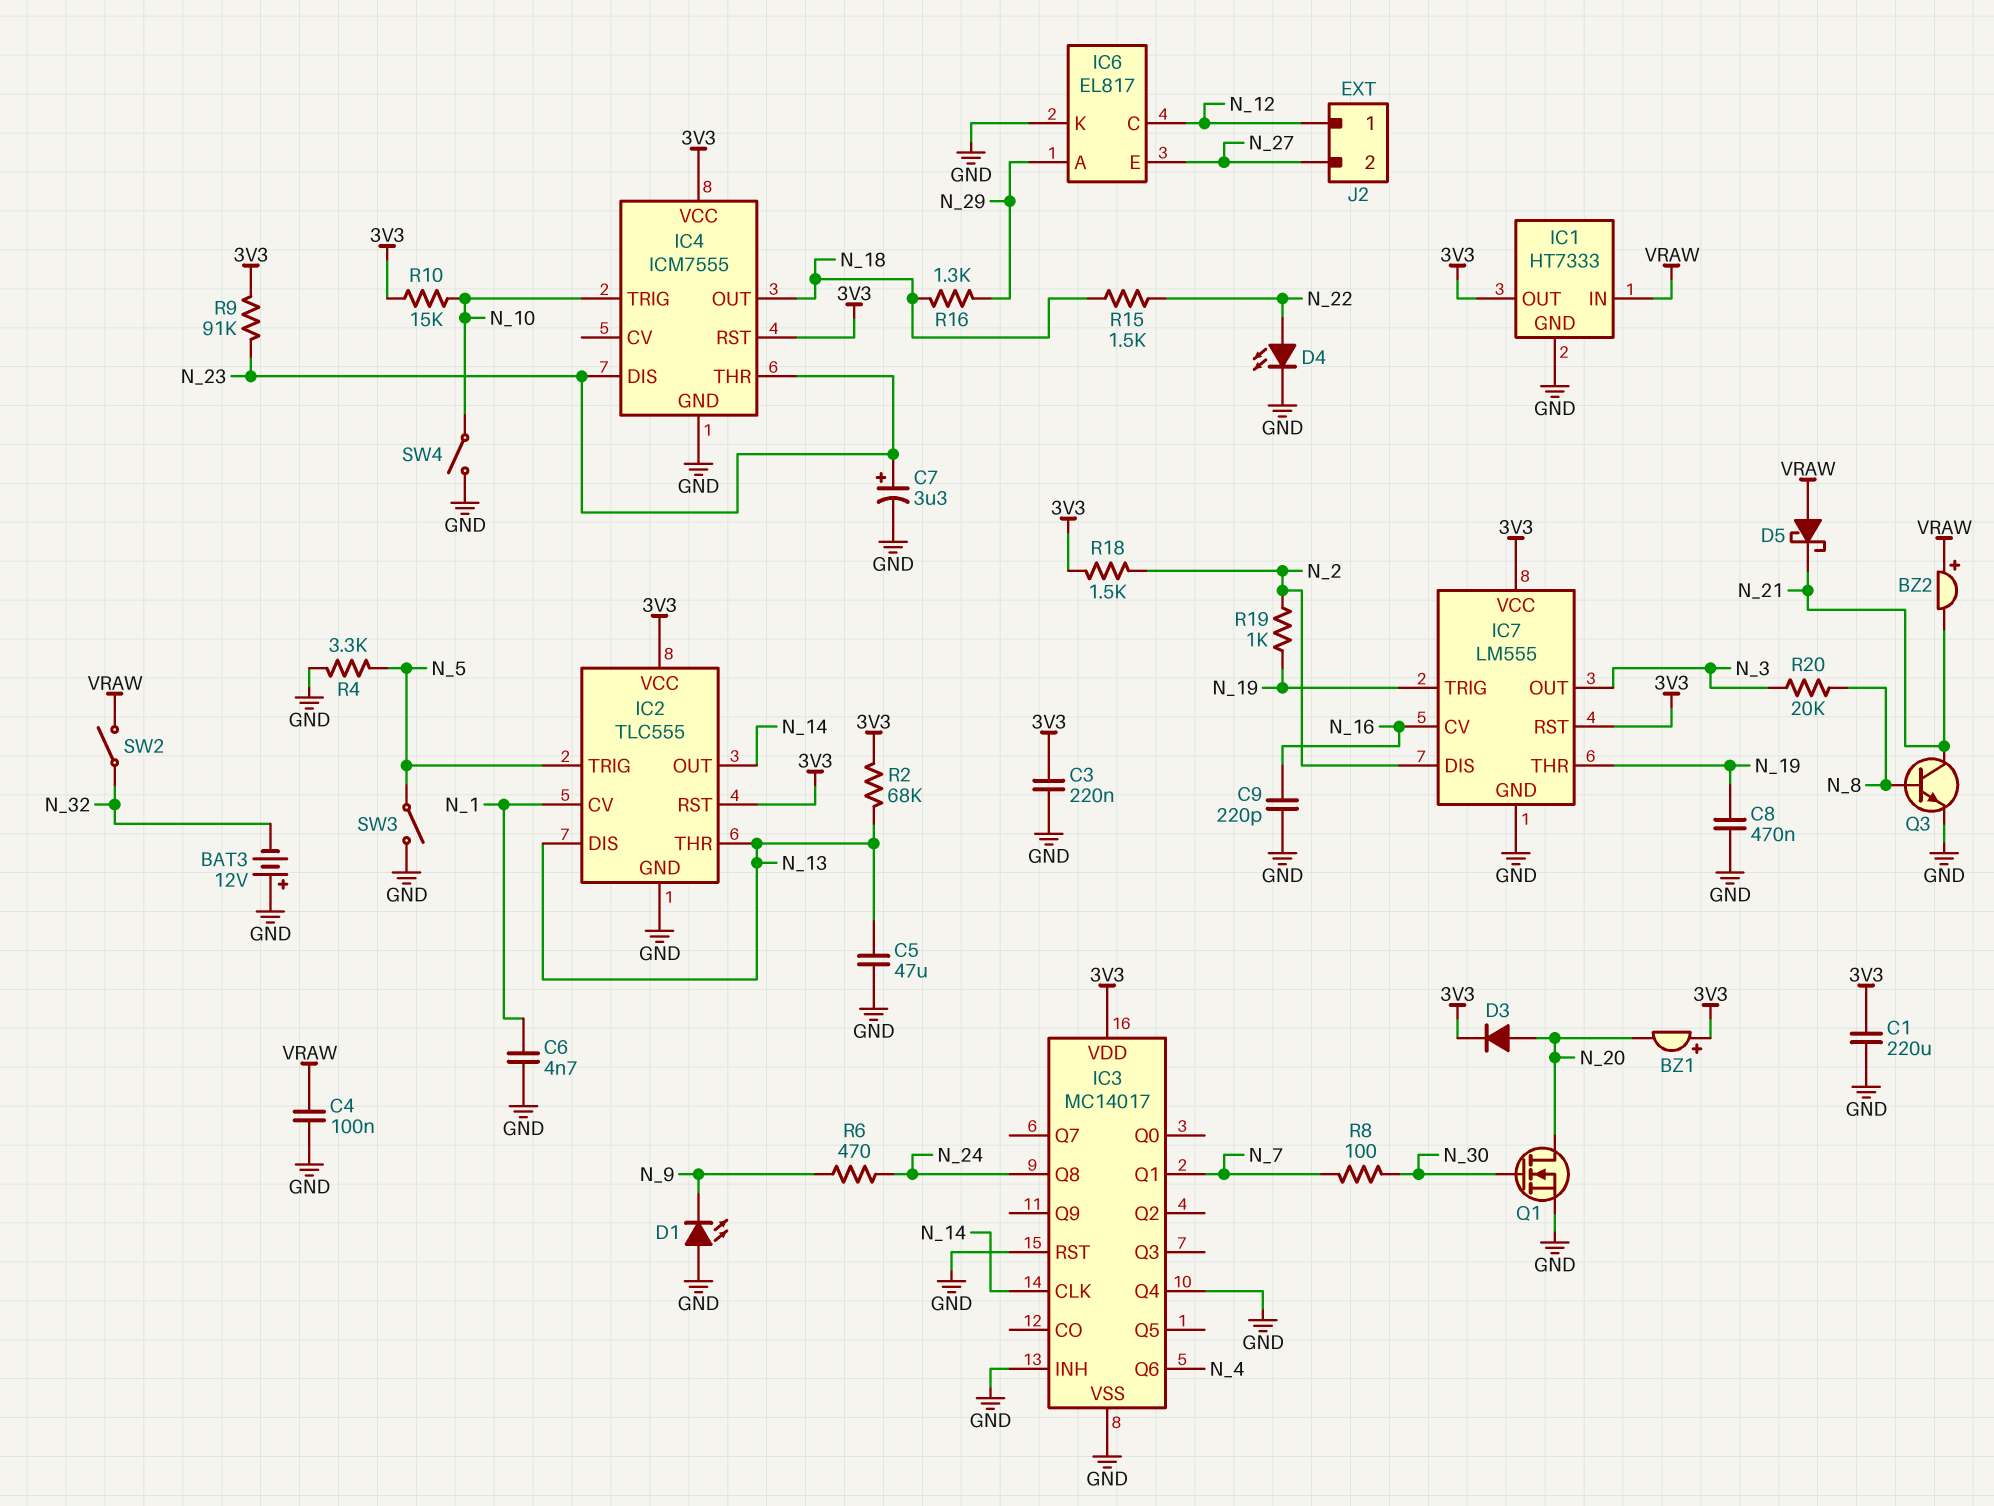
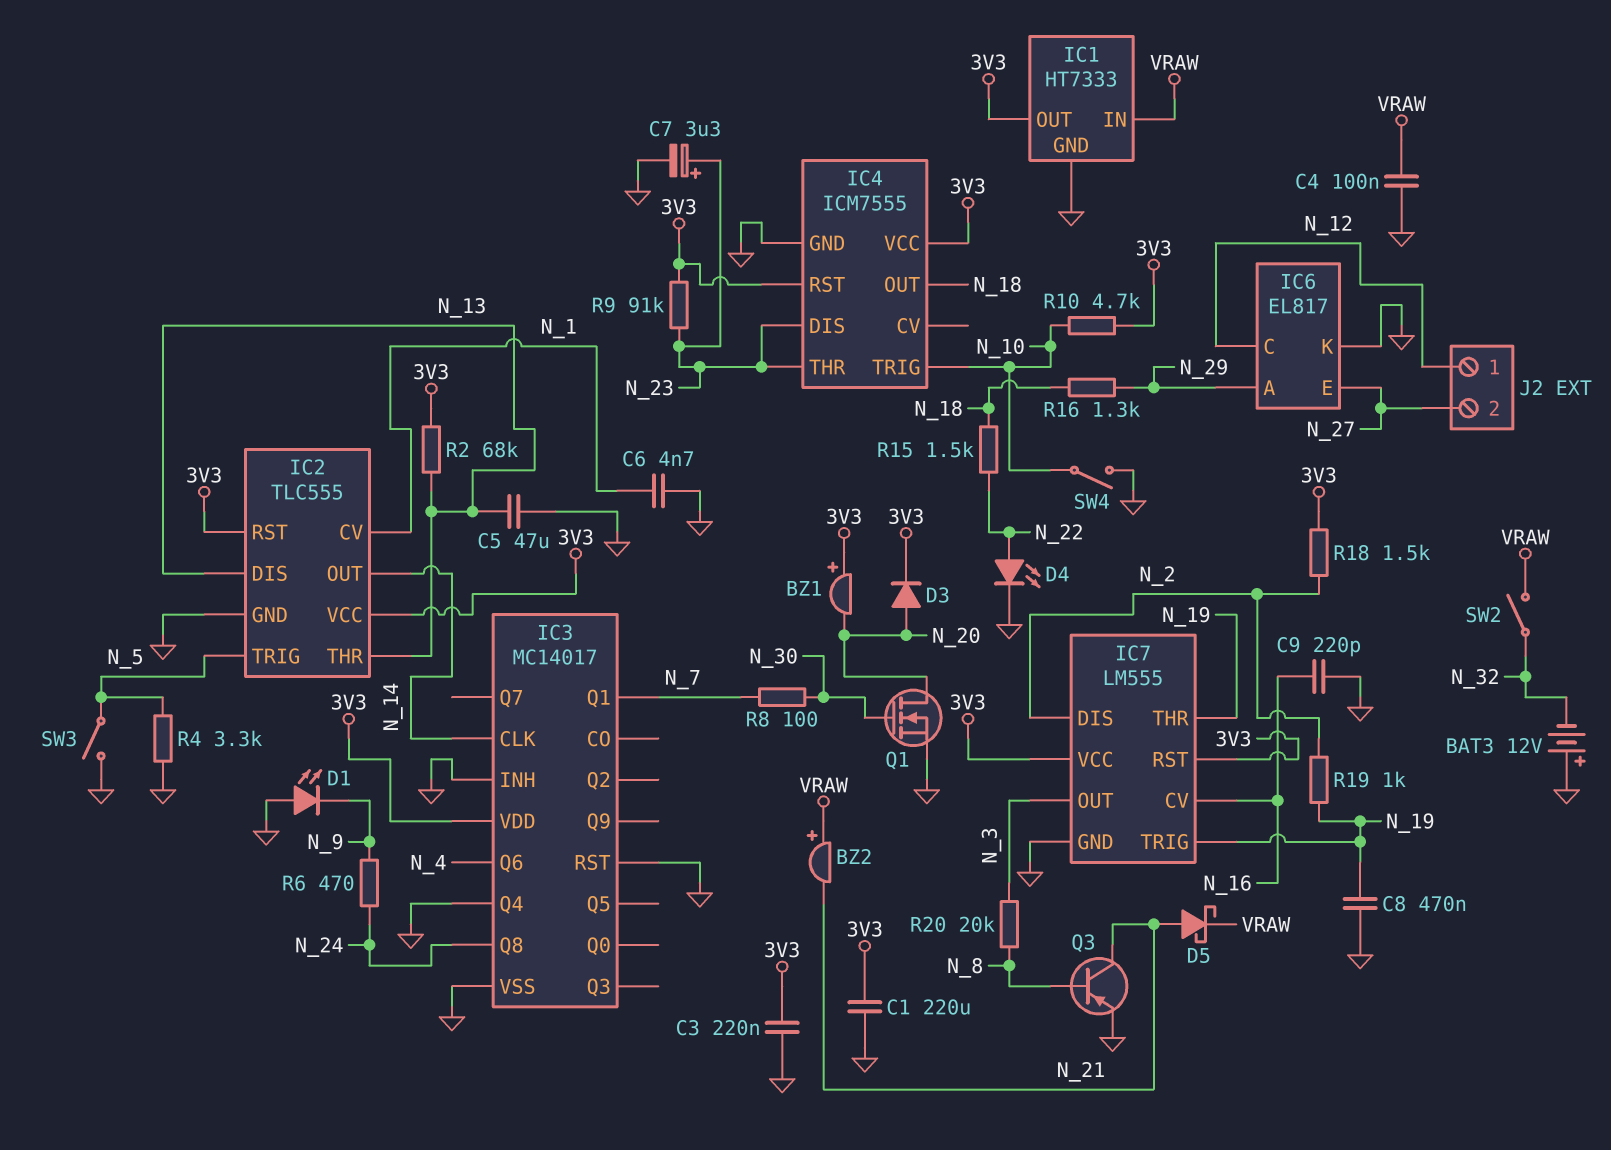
D5: schottky (A VRAW, K N_21) -> schottky (A N_21, K VRAW)
Q3: NPN (B N_8, C N_21, E GND) -> PNP (B N_8, C N_21, E GND)
R10: 15k (3V3, N_10) -> 4.7k (3V3, N_10)

